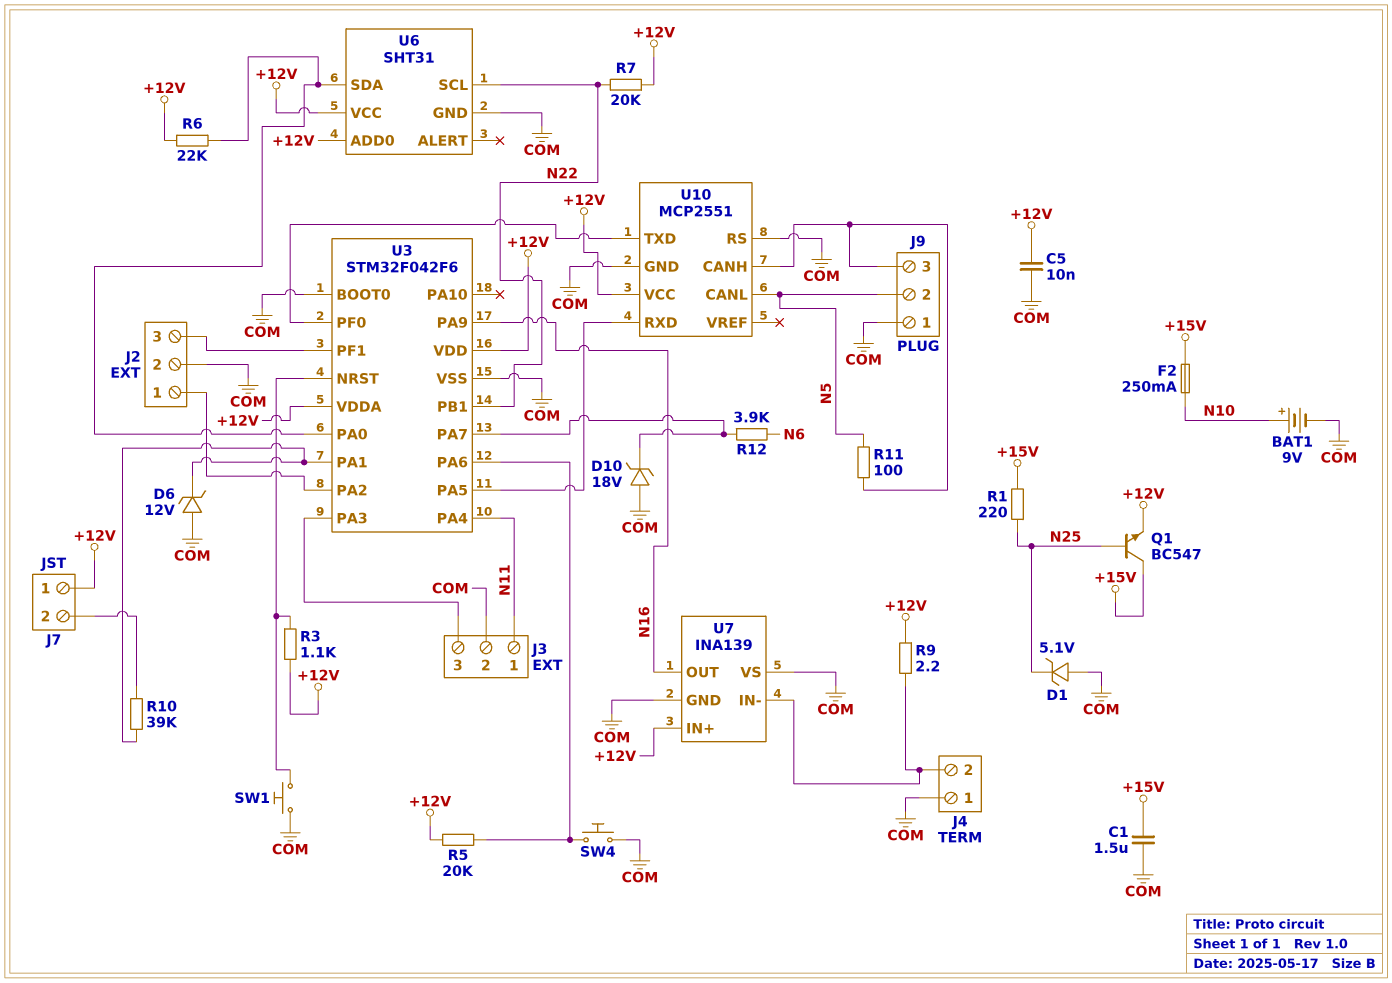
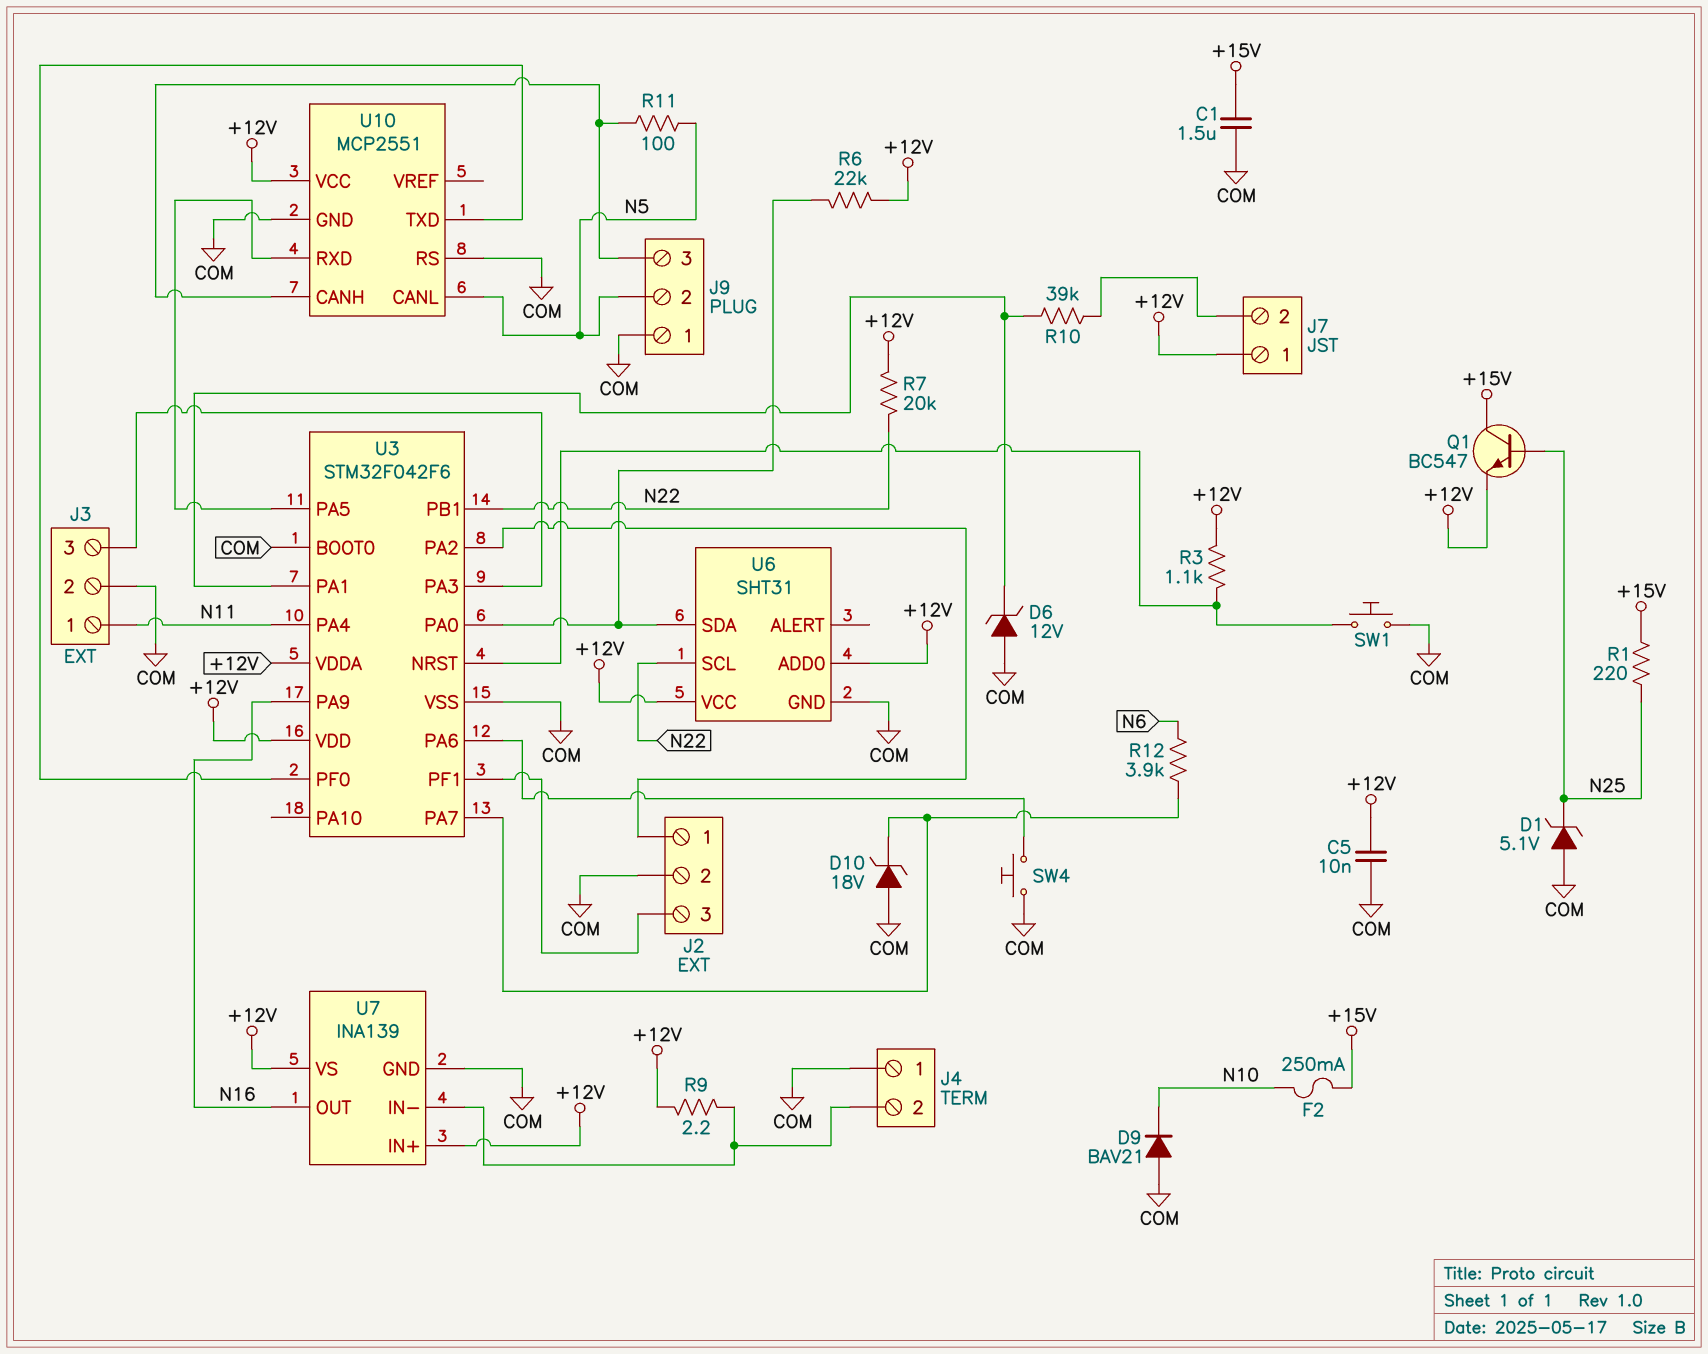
BAT1: 9V (plus N10, minus COM) -> none
D9: none -> diode BAV21 (A COM, K N10)
R5: 20k (+12V, U3/PA6) -> none
U7 pin VS: COM -> +12V

